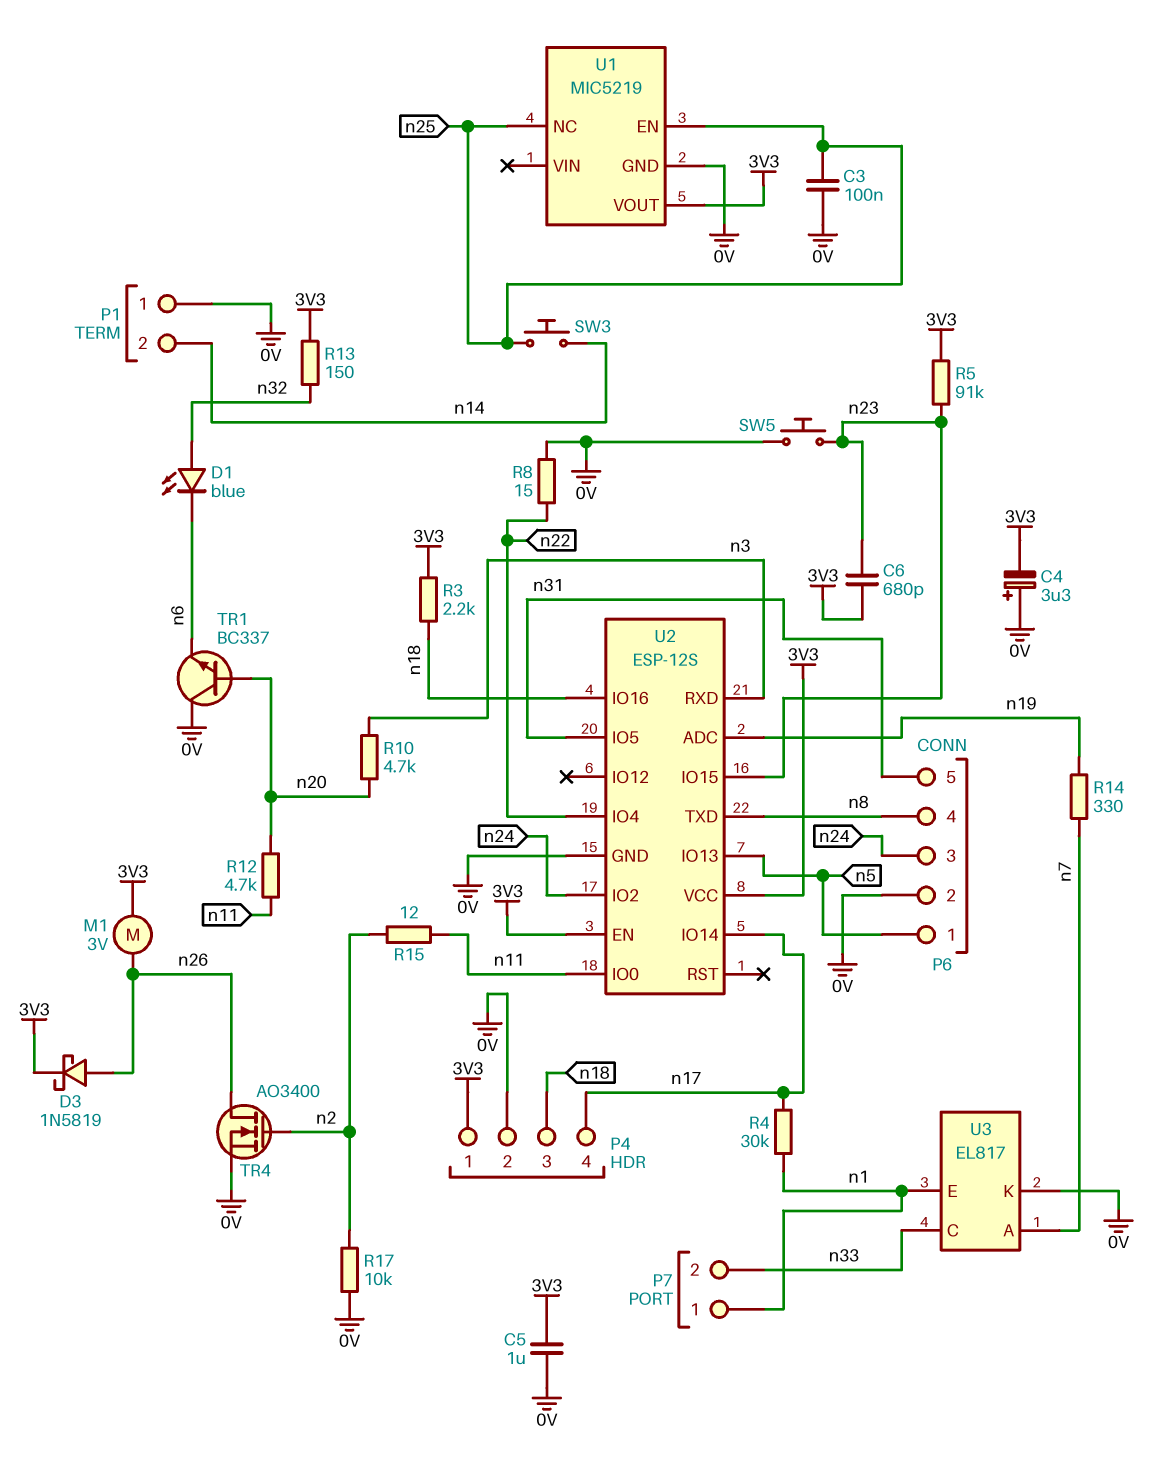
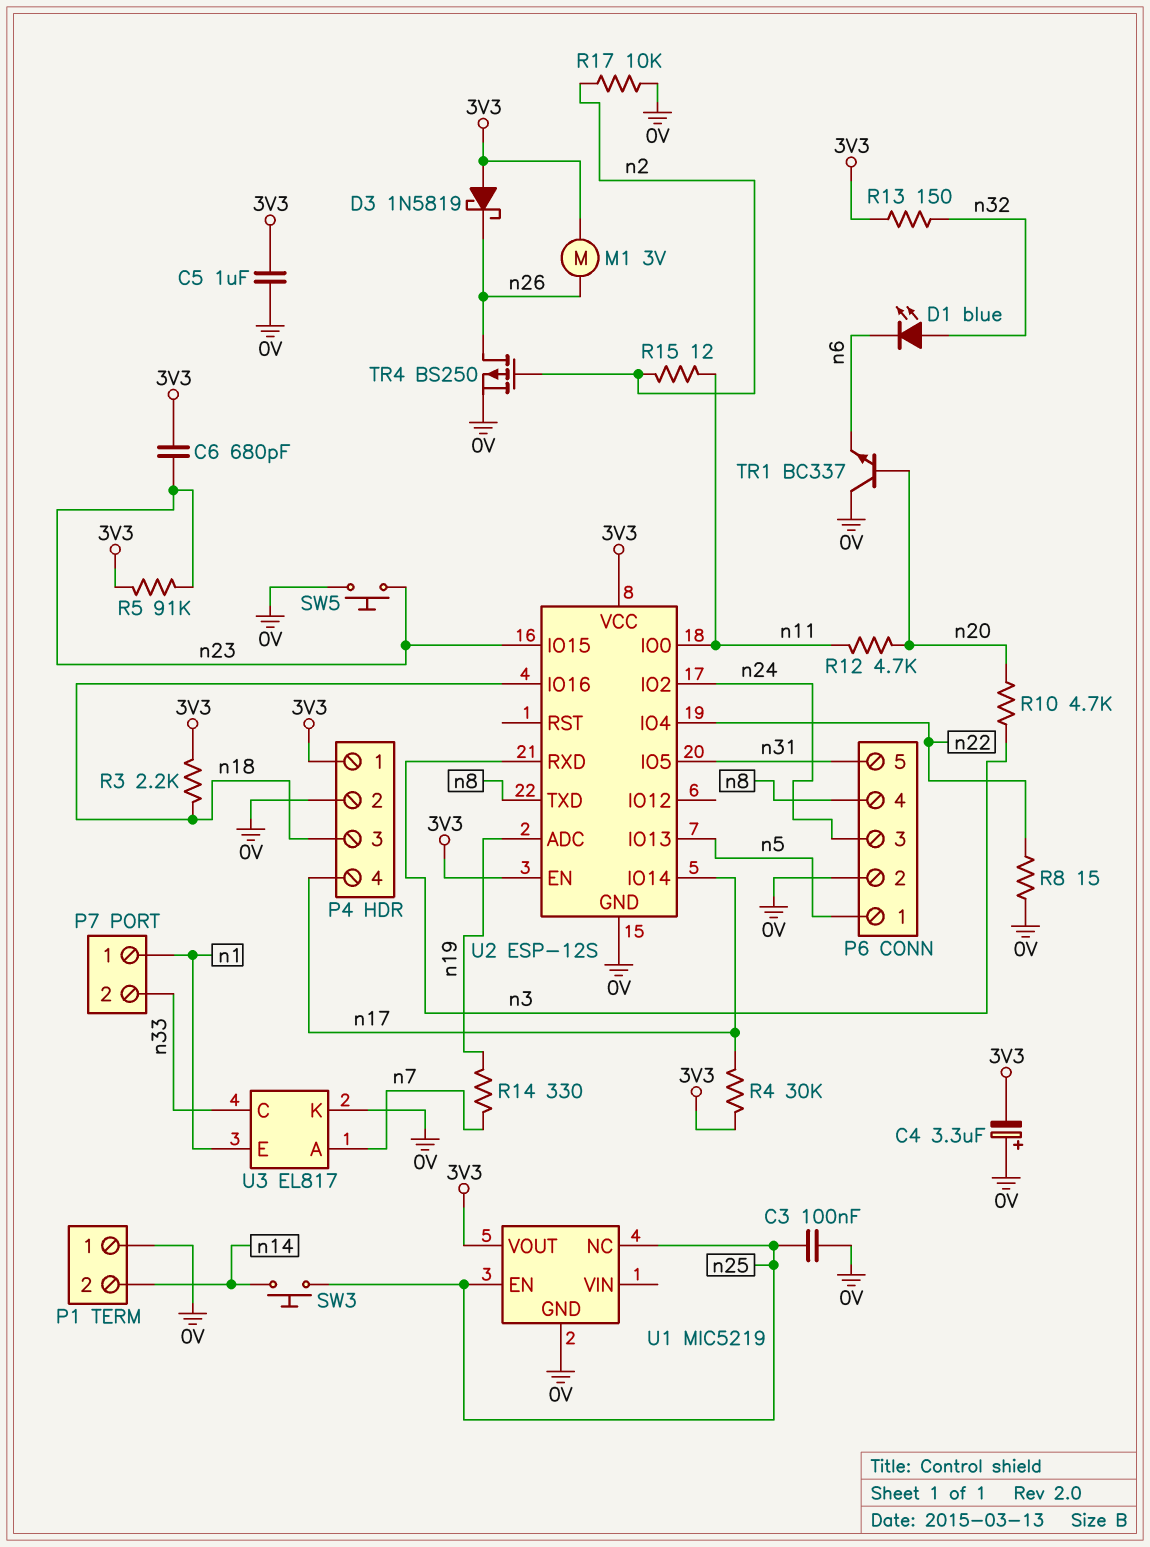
D3: schottky 1N5819 (A n26, K 3V3) -> schottky 1N5819 (A 3V3, K n26)
R4: 30k (n1, n17) -> 30k (3V3, n17)
TR4: NMOS AO3400 (G n2, D n26, S 0V) -> PMOS BS250 (G n2, D n26, S 0V)

